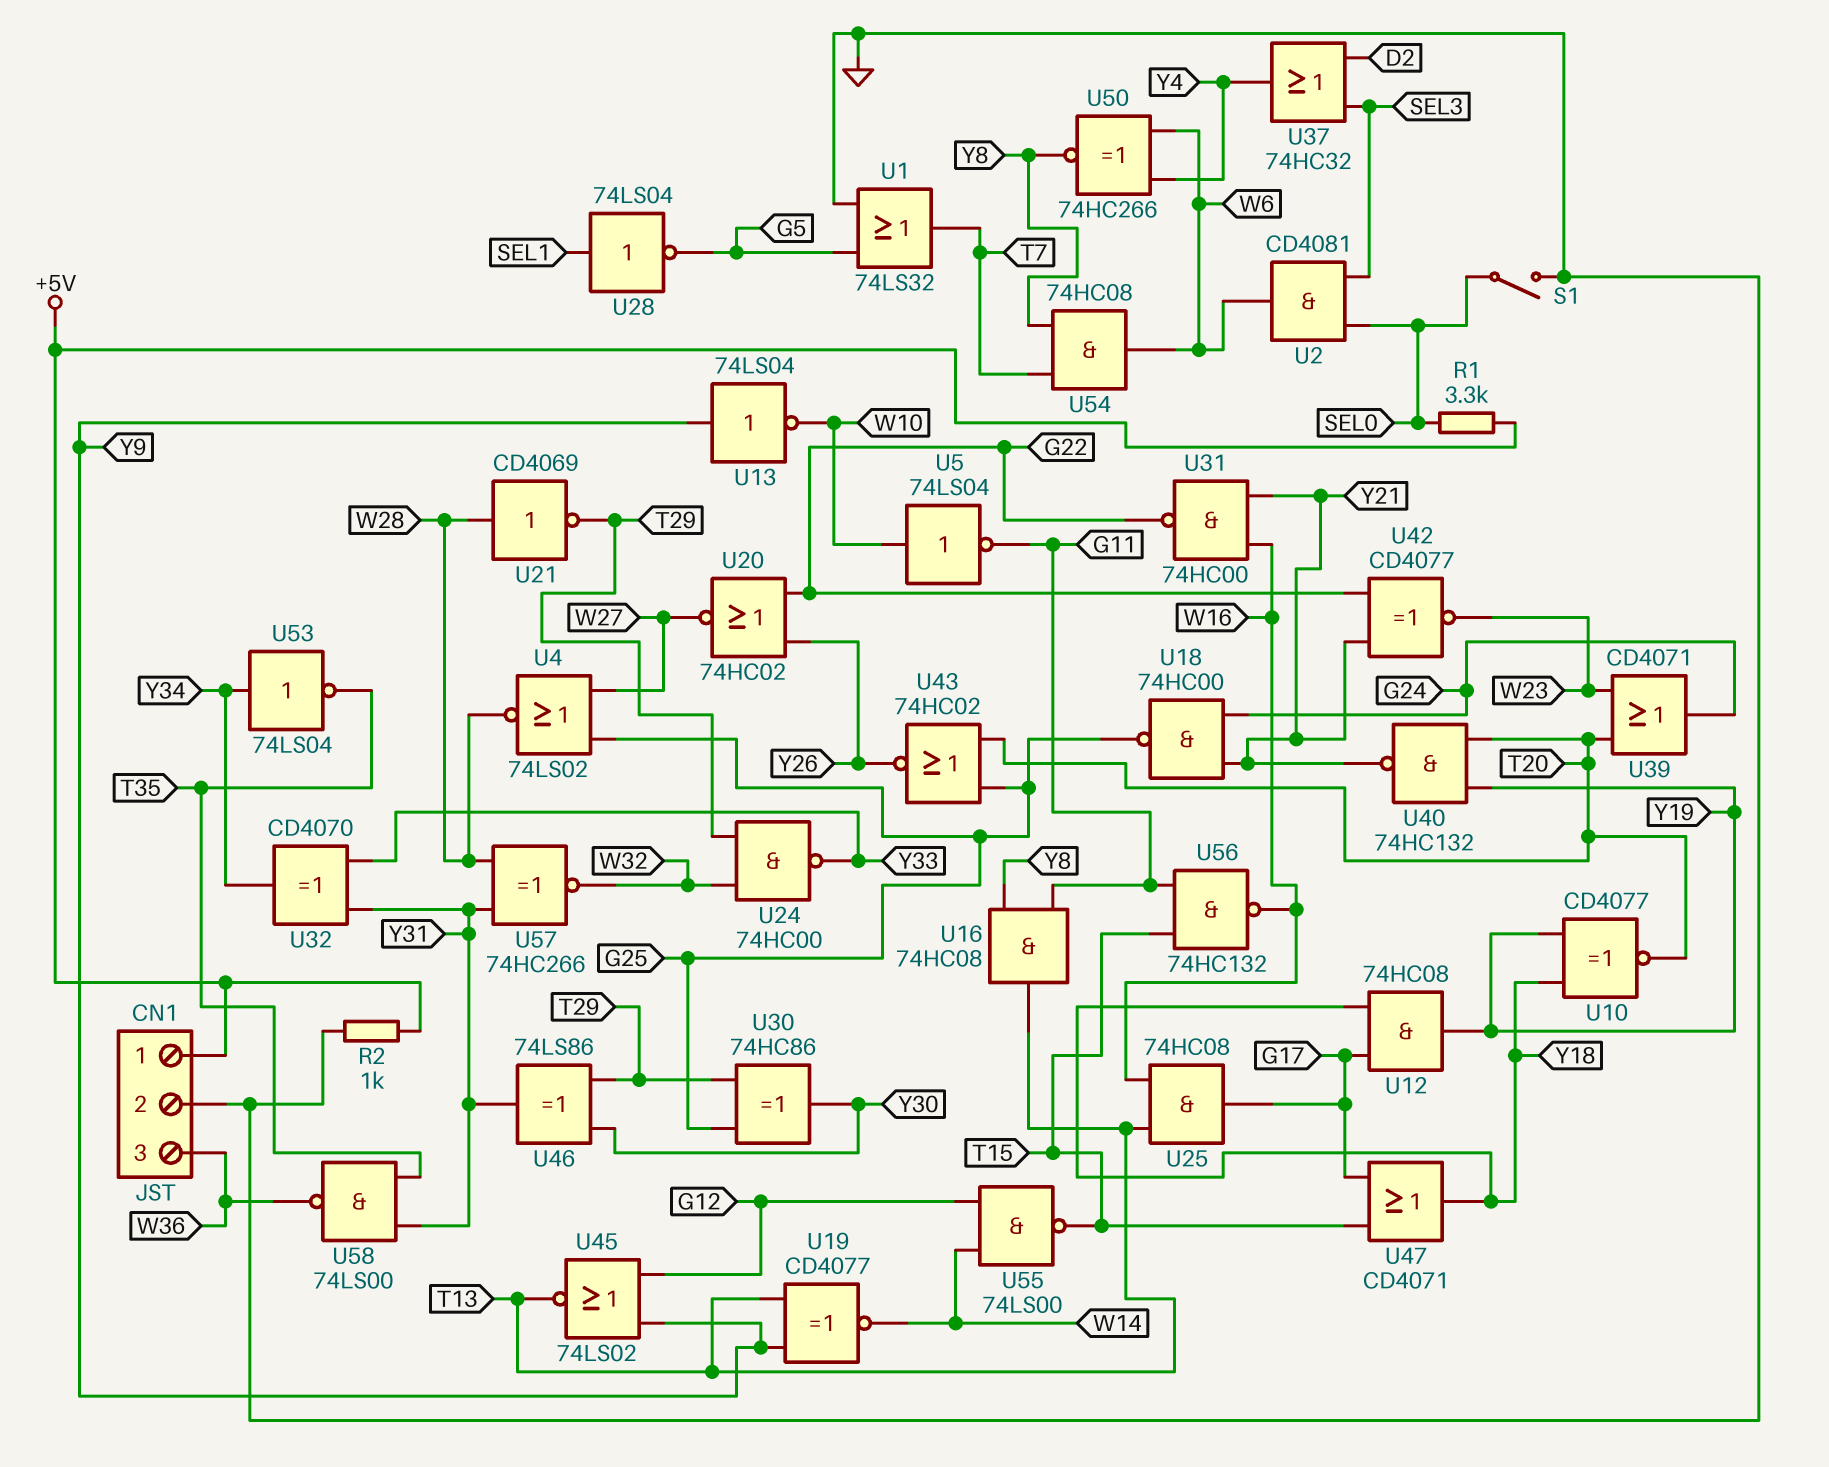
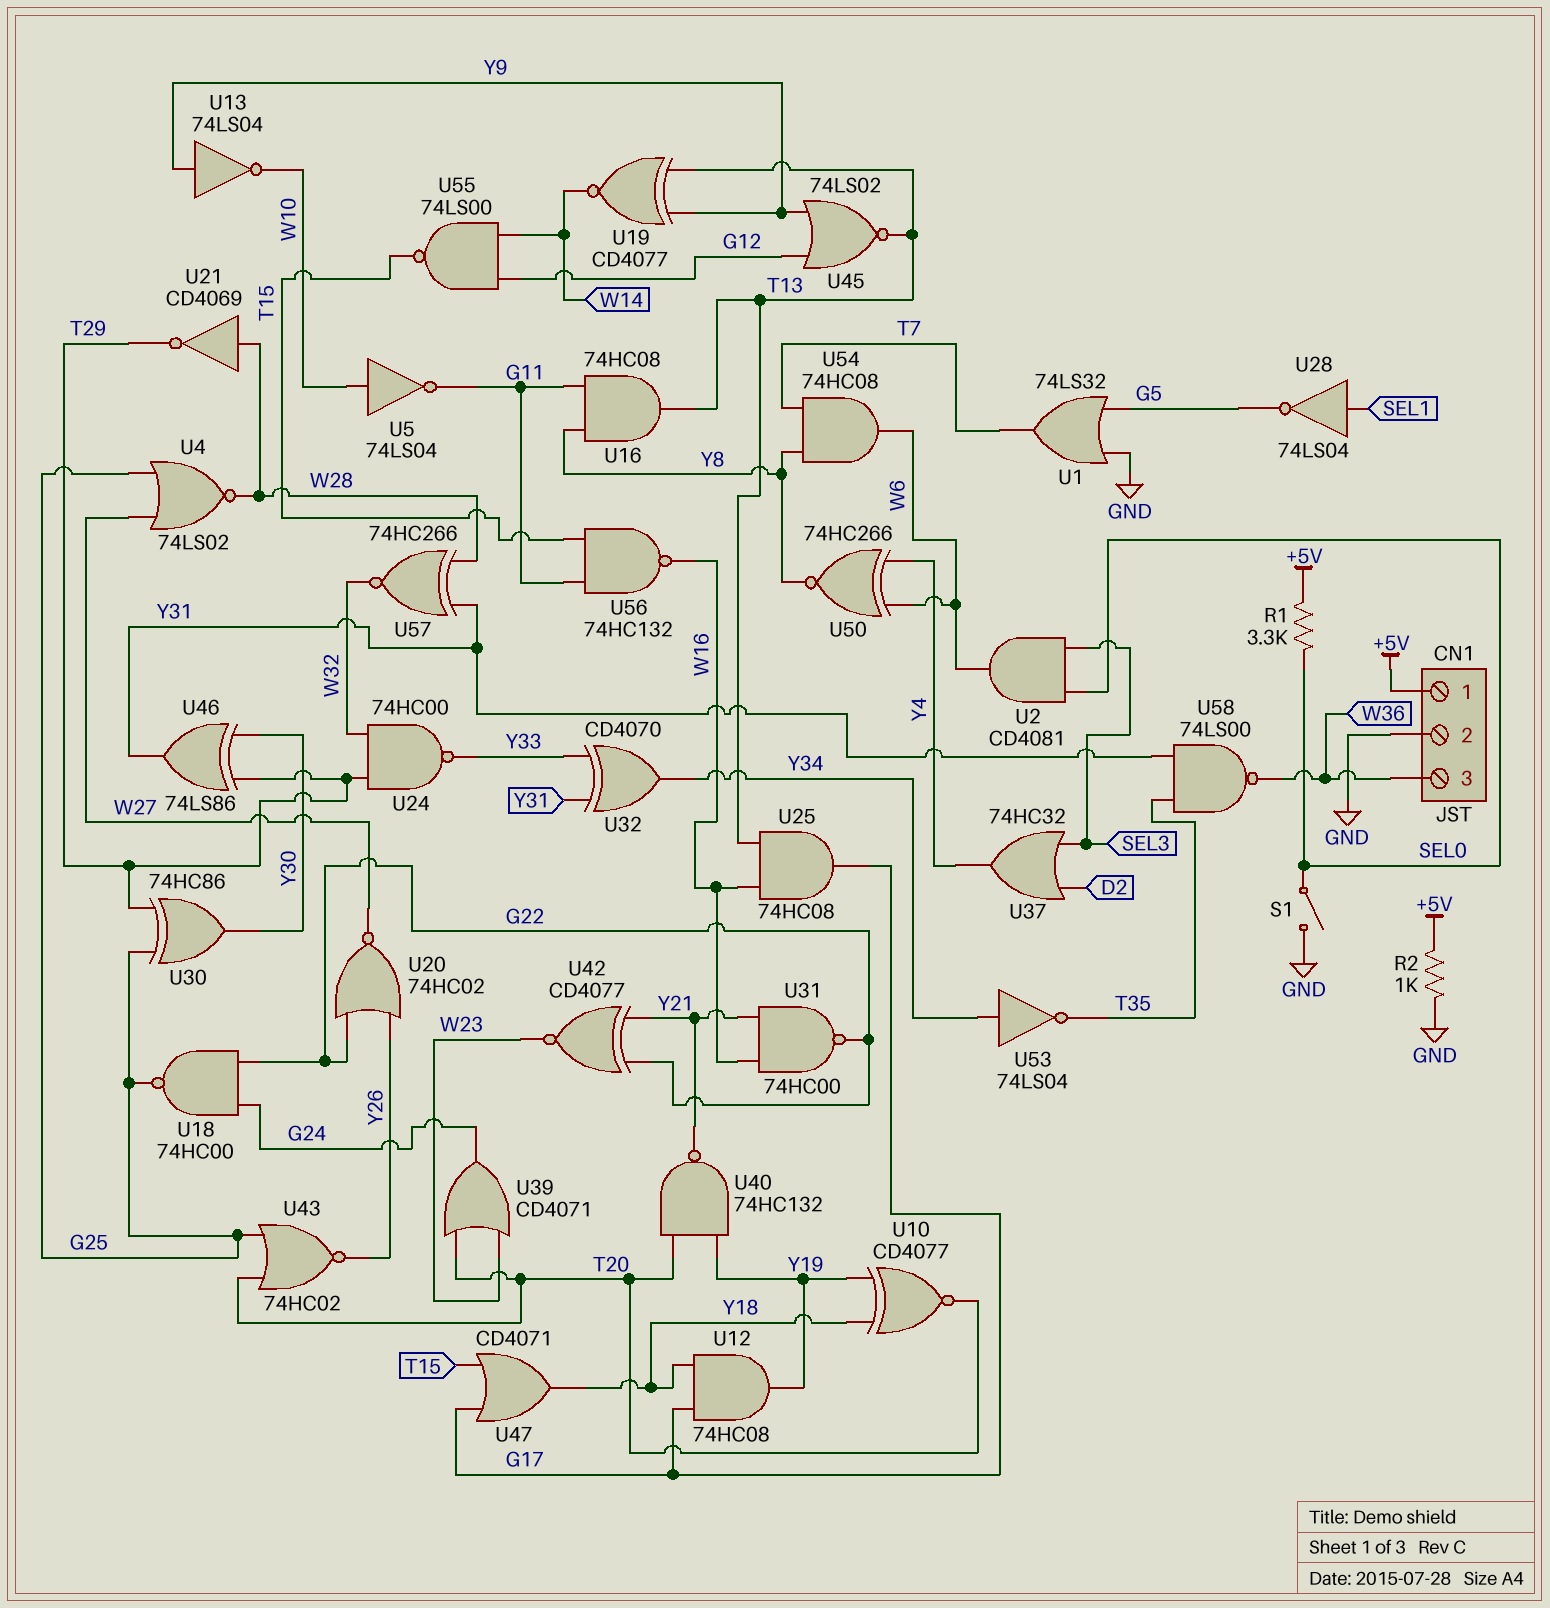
U18: NAND 74HC00 (in G24, in Y21, out G25) -> NAND 74HC00 (in G22, in G24, out G25)

